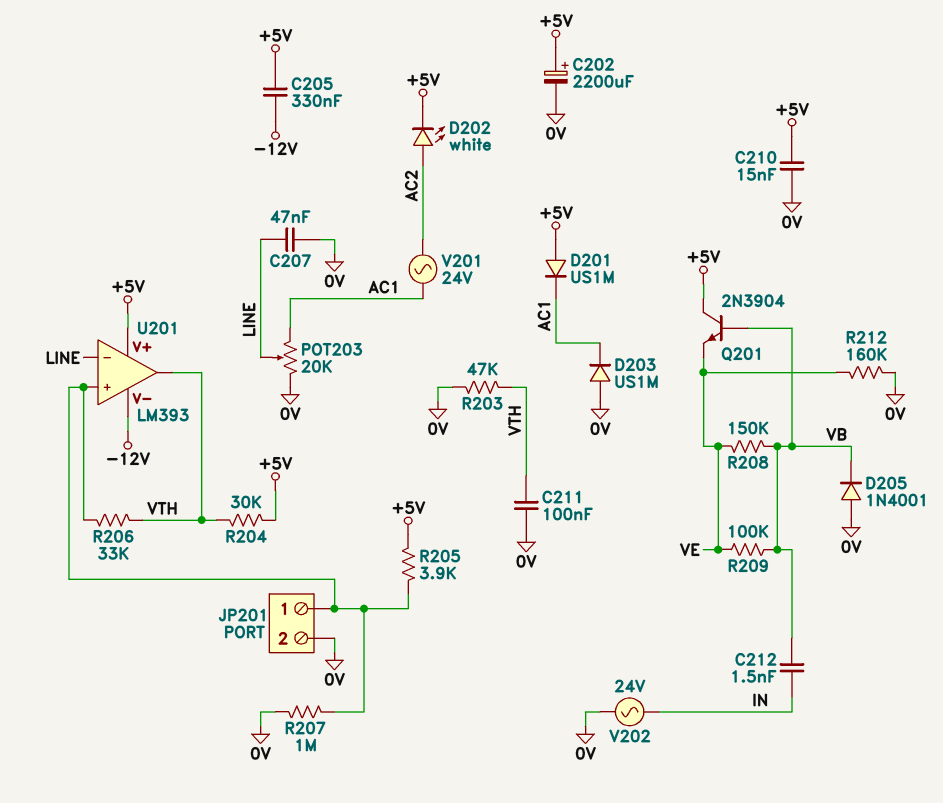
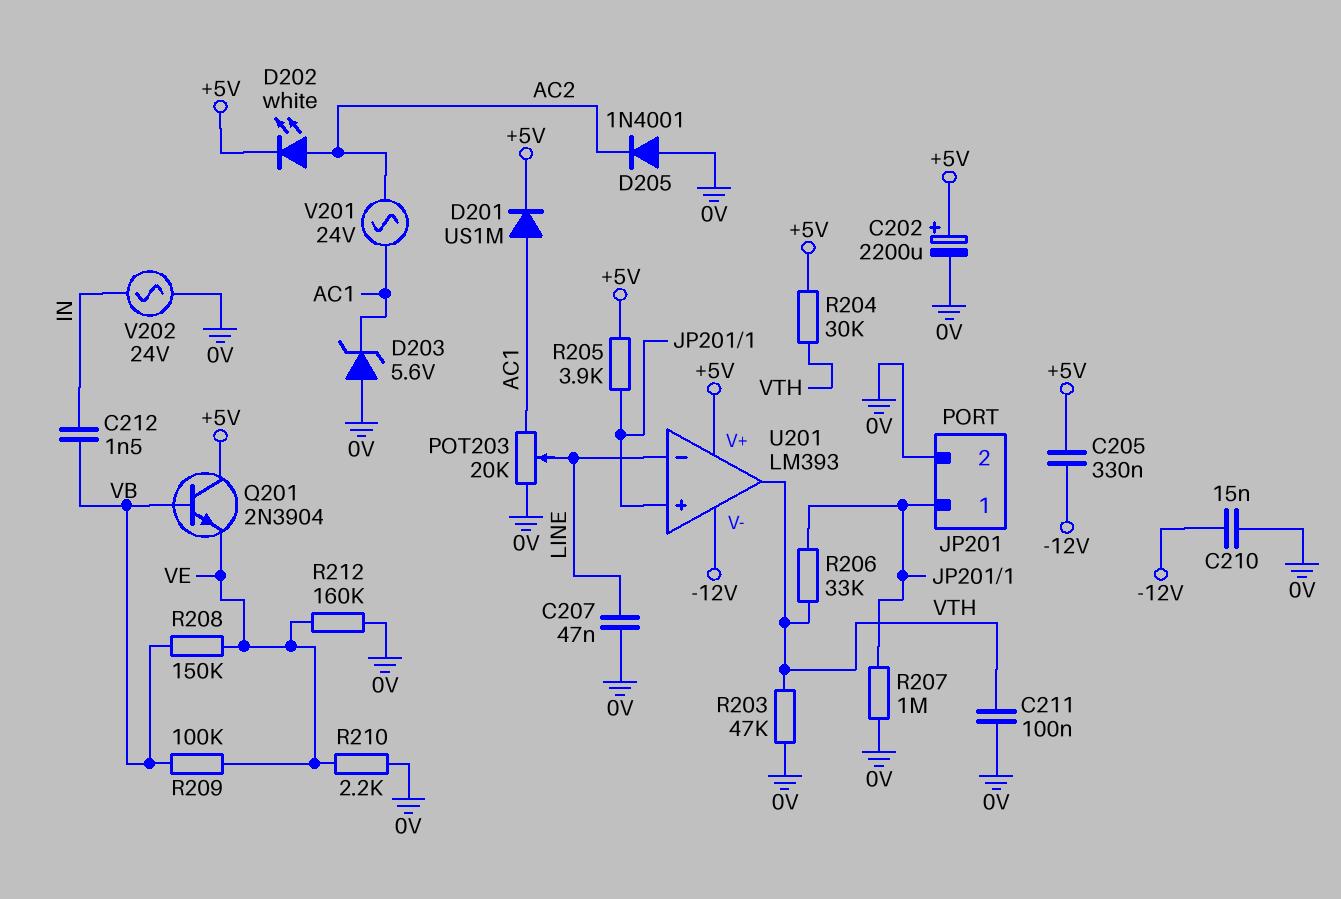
C210: 15nF (+5V, 0V) -> 15nF (-12V, 0V)
D201: diode US1M (A +5V, K AC1) -> diode US1M (A AC1, K +5V)
D203: diode US1M (A 0V, K AC1) -> zener 5.6V (A 0V, K AC1)
D205: diode 1N4001 (A 0V, K VB) -> diode 1N4001 (A 0V, K AC2)
R210: none -> 2.2k (0V, VE)

